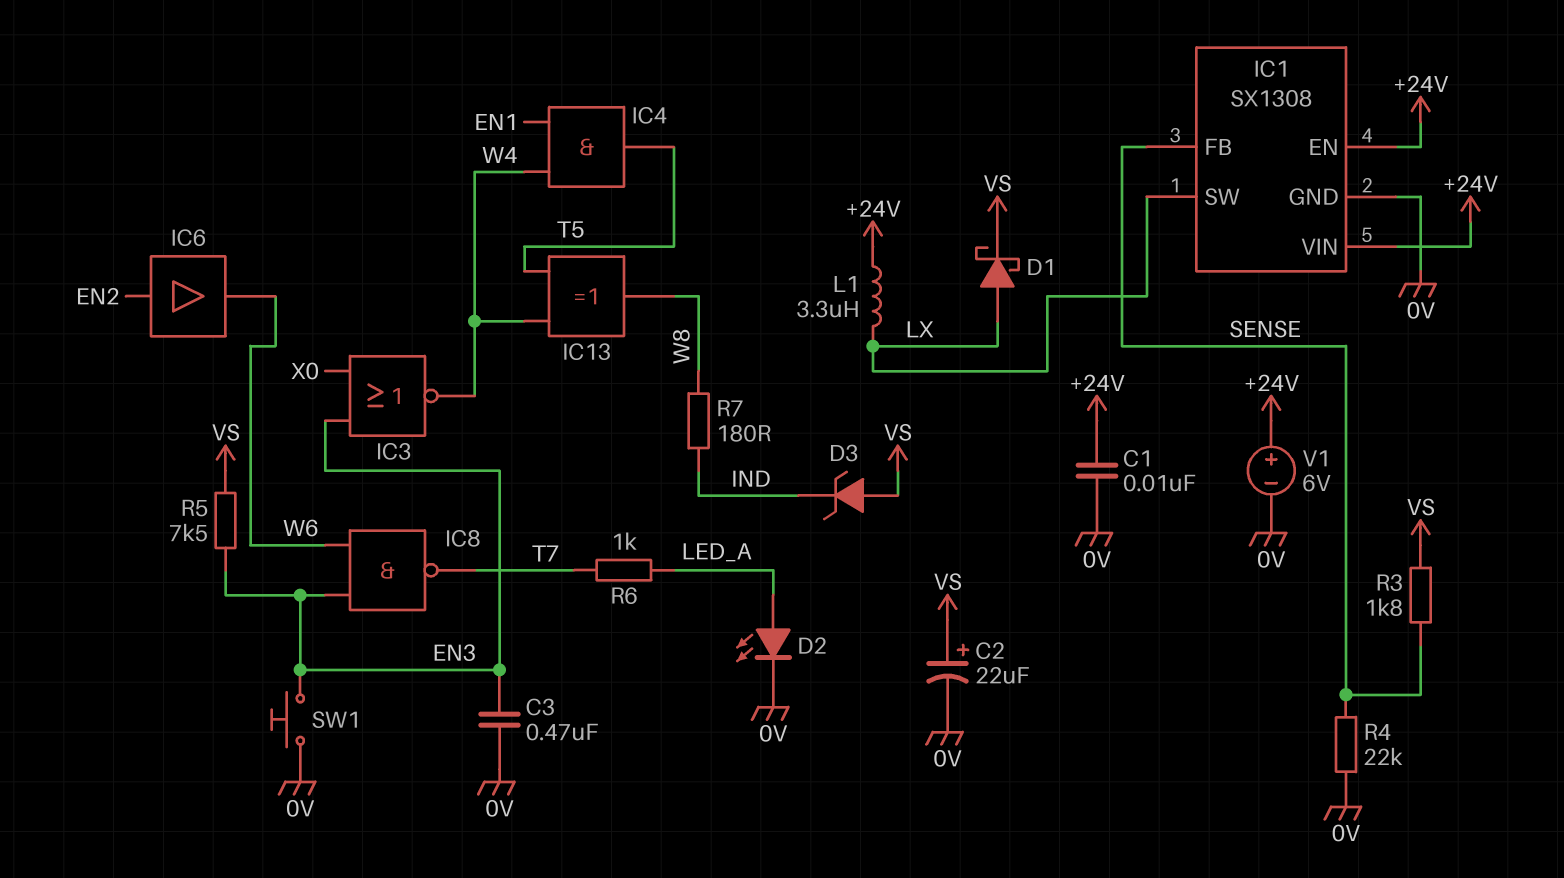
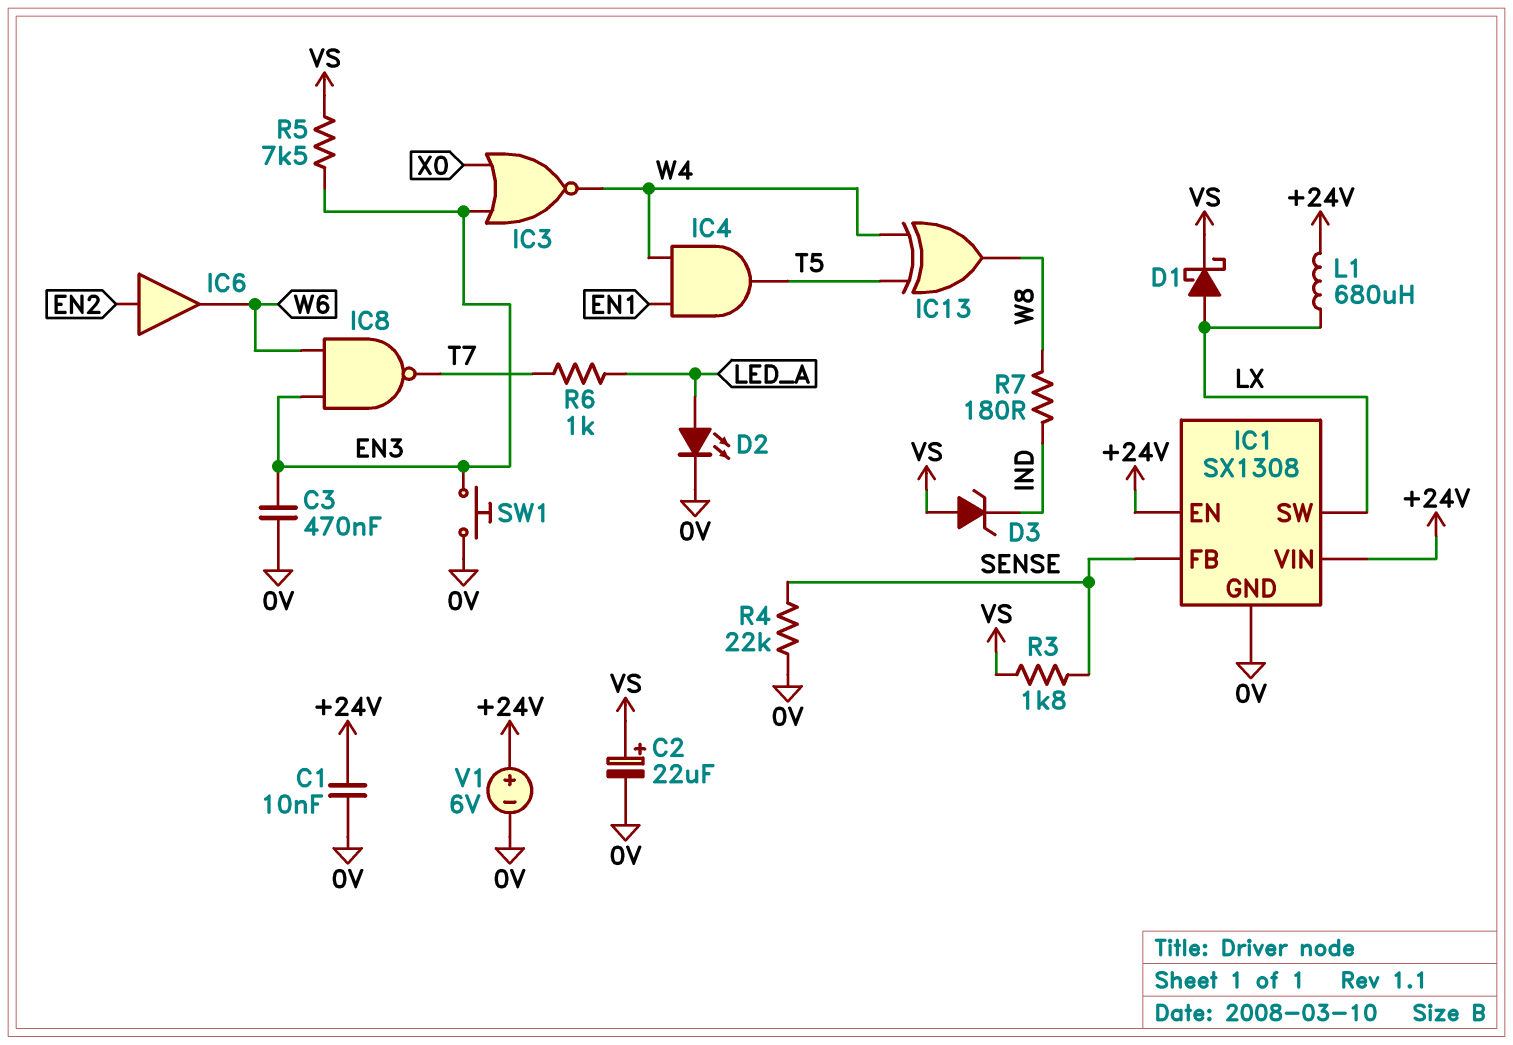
L1: 3.3uH (+24V, LX) -> 680uH (+24V, LX)

